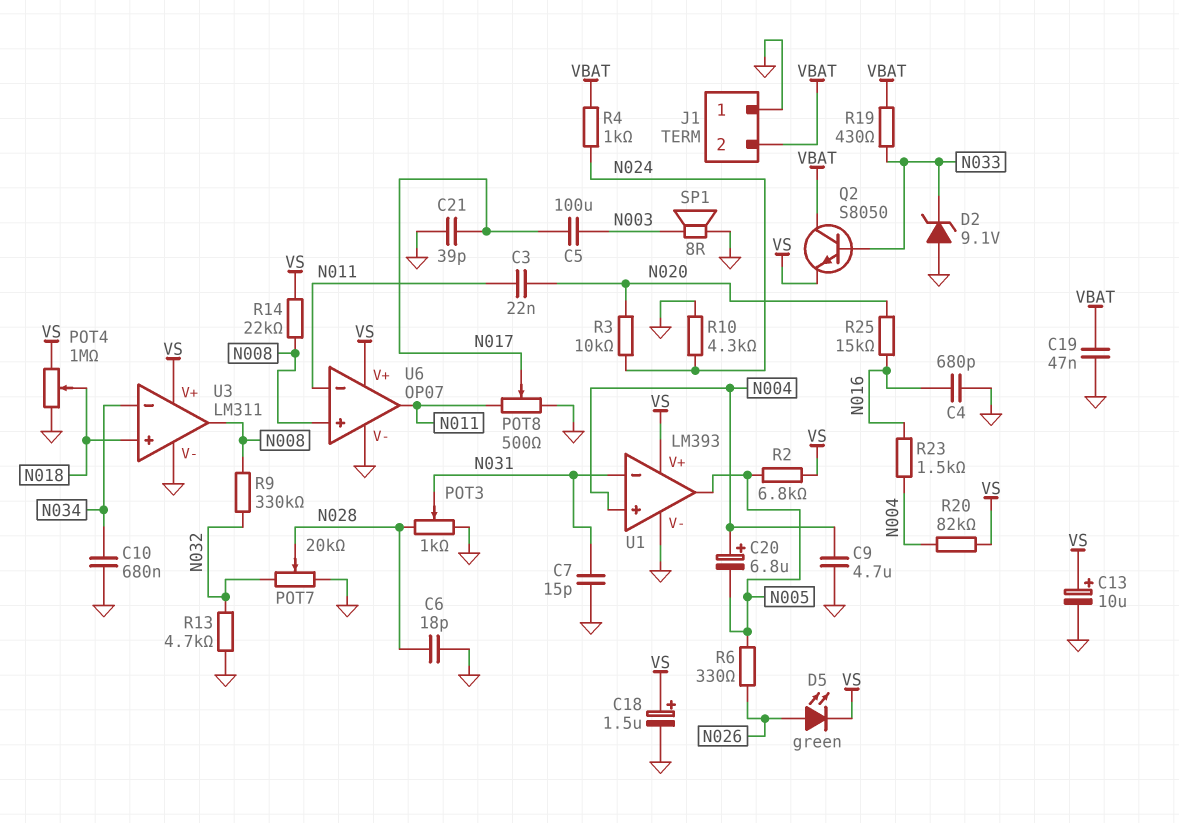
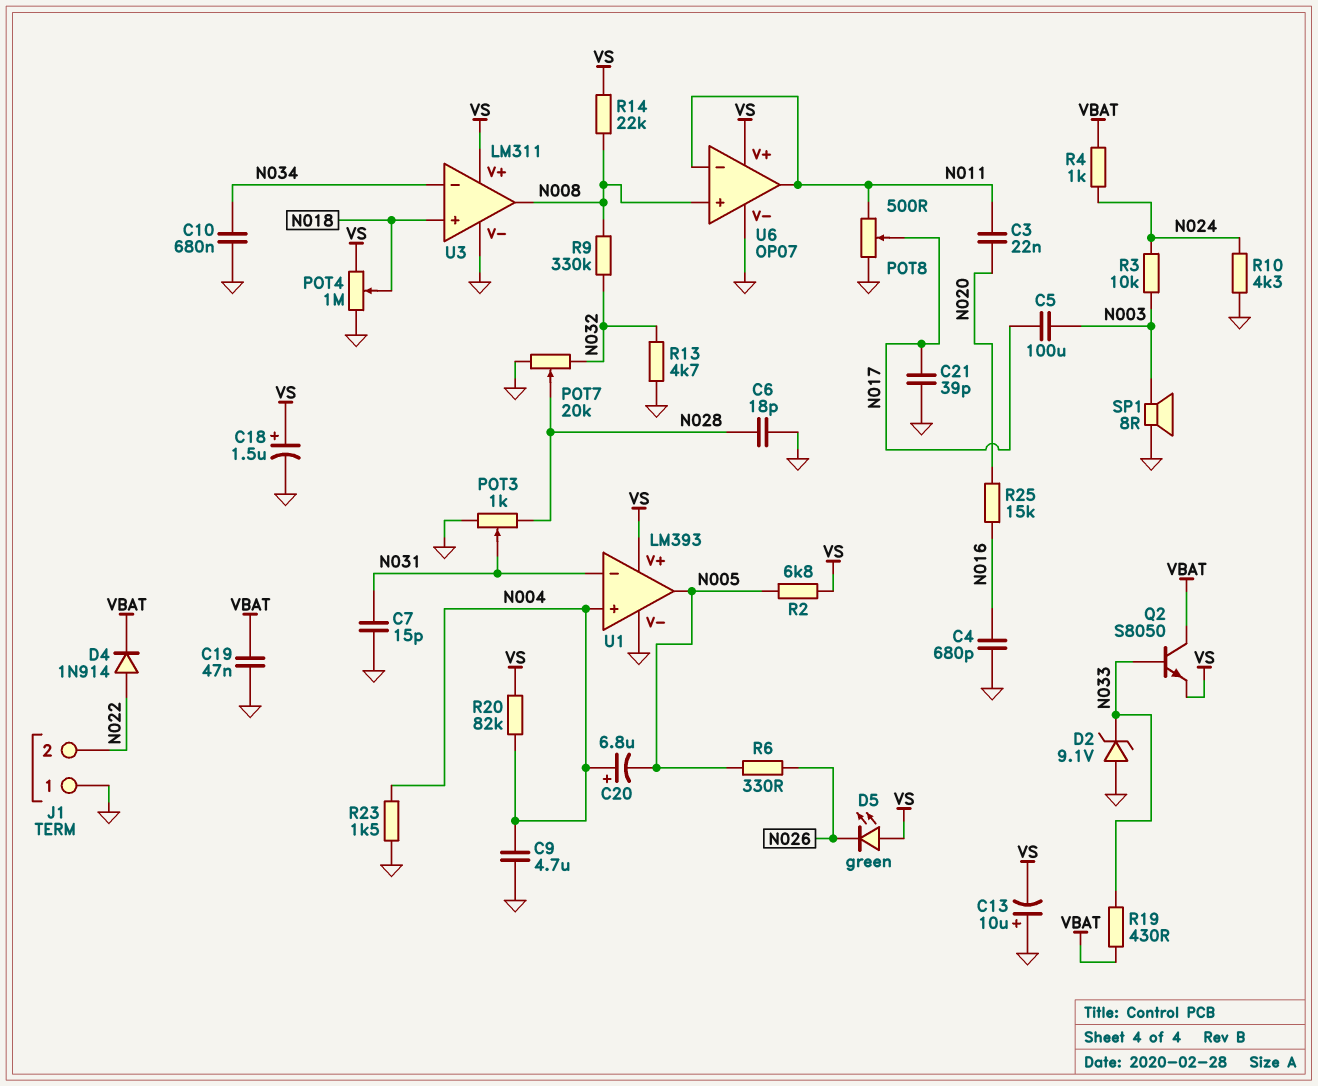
C13: 10uF (plus VS, minus GND) -> 10uF (plus GND, minus VS)
D4: none -> diode 1N914 (A N022, K VBAT)
D5: LED green (A N026, K VS) -> LED green (A VS, K N026)
J1 pin 2: VBAT -> N022
R3: 10k (N020, N024) -> 10k (N003, N024)
R23: 1.5k (N004, N016) -> 1.5k (GND, N004)

